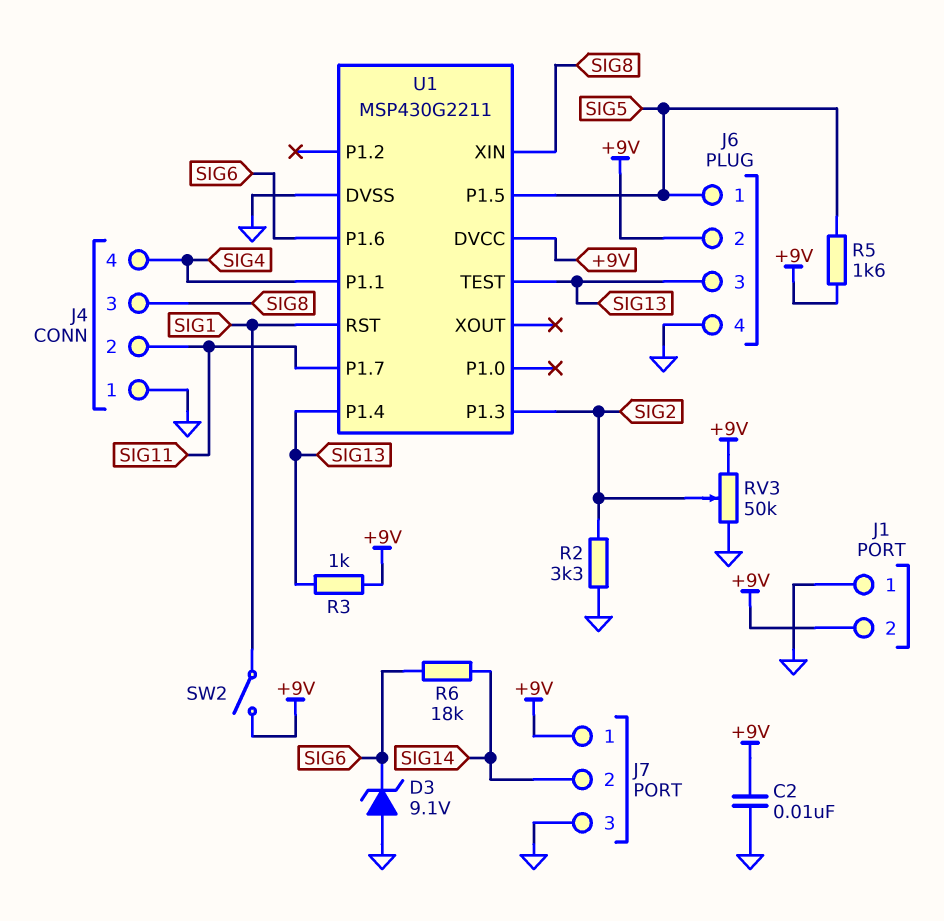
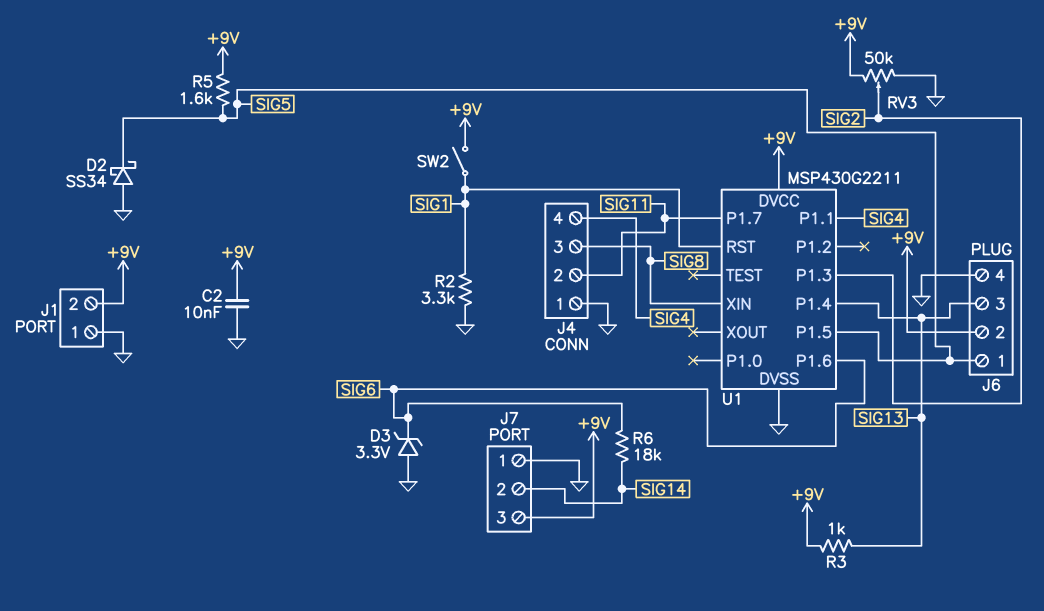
D2: none -> schottky SS34 (A GND, K SIG5)
D3: zener 9.1V (A GND, K SIG6) -> zener 3.3V (A GND, K SIG6)
J7 pin 1: +9V -> GND
J7 pin 3: GND -> +9V
R2: 3.3k (GND, SIG2) -> 3.3k (GND, SIG1)
U1 pin TEST: SIG13 -> none

